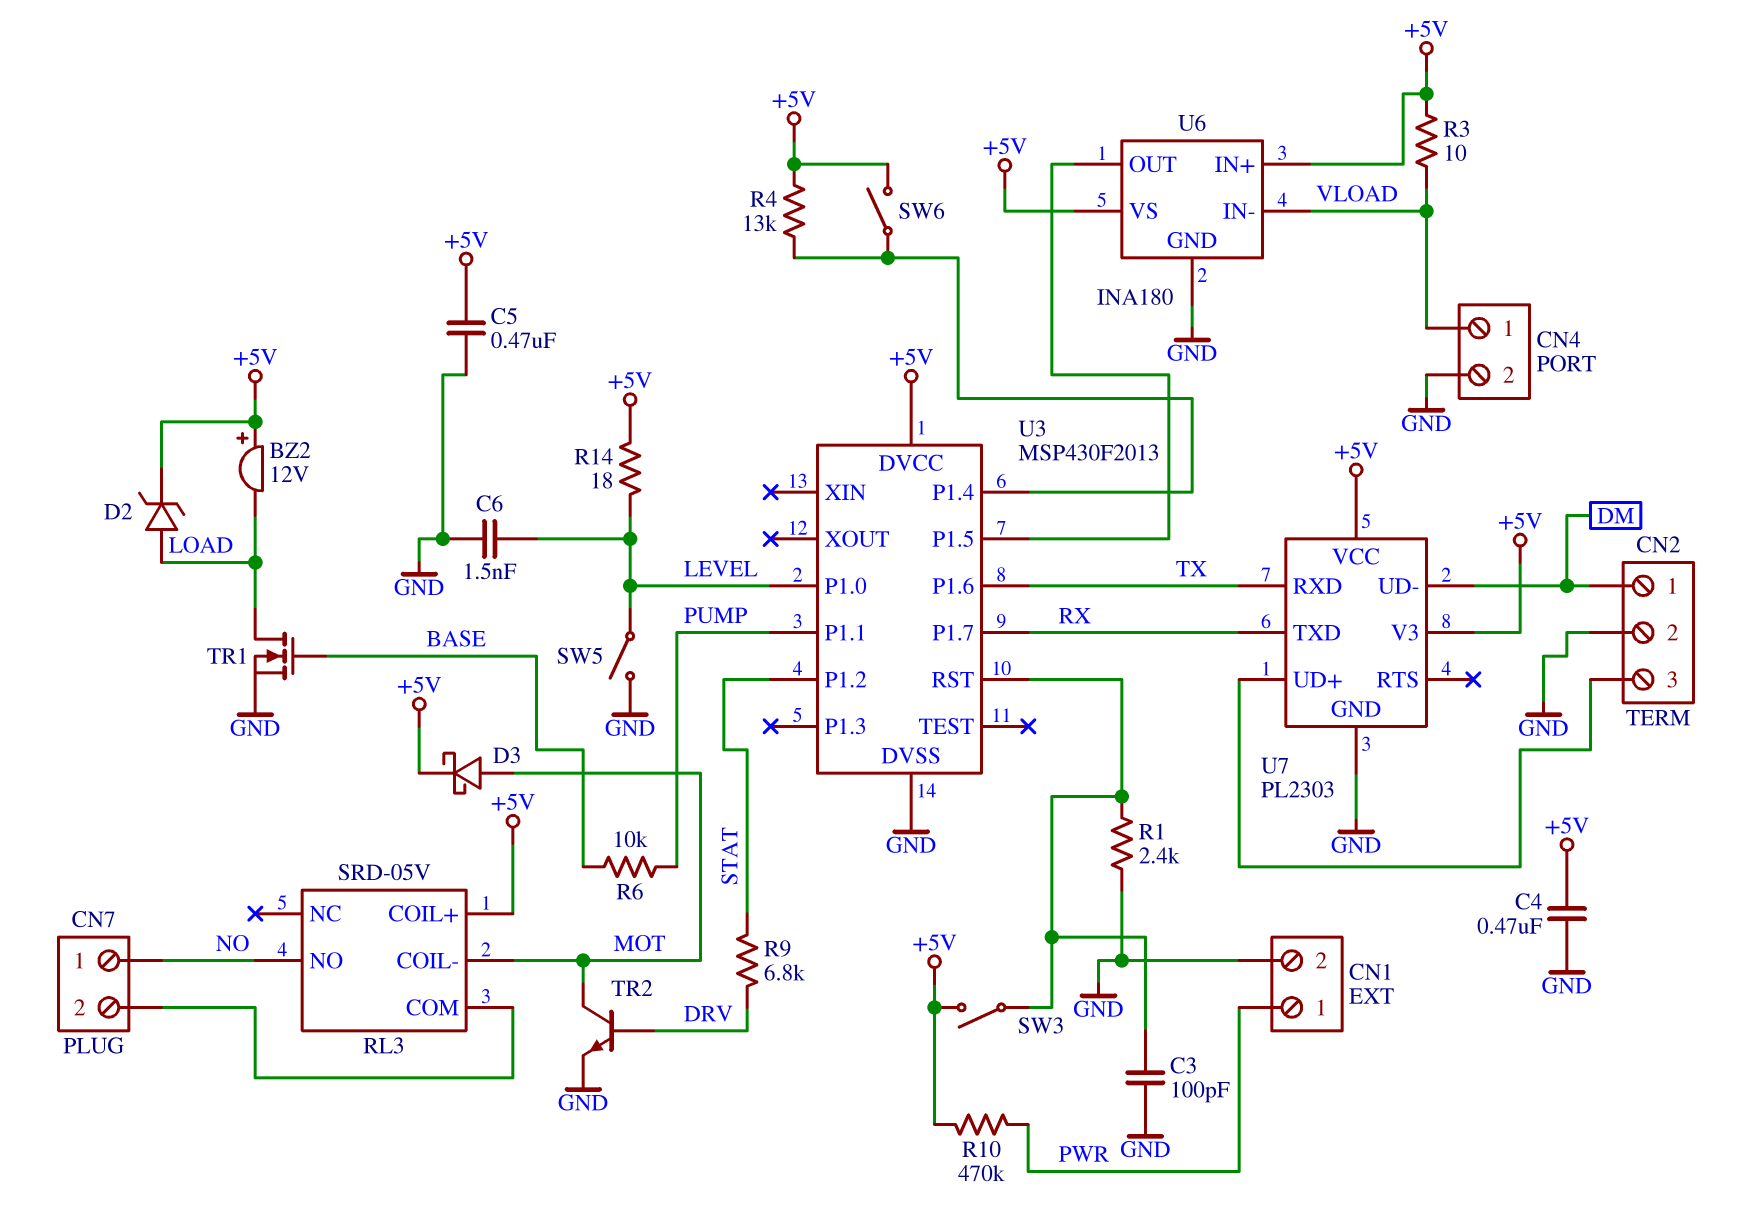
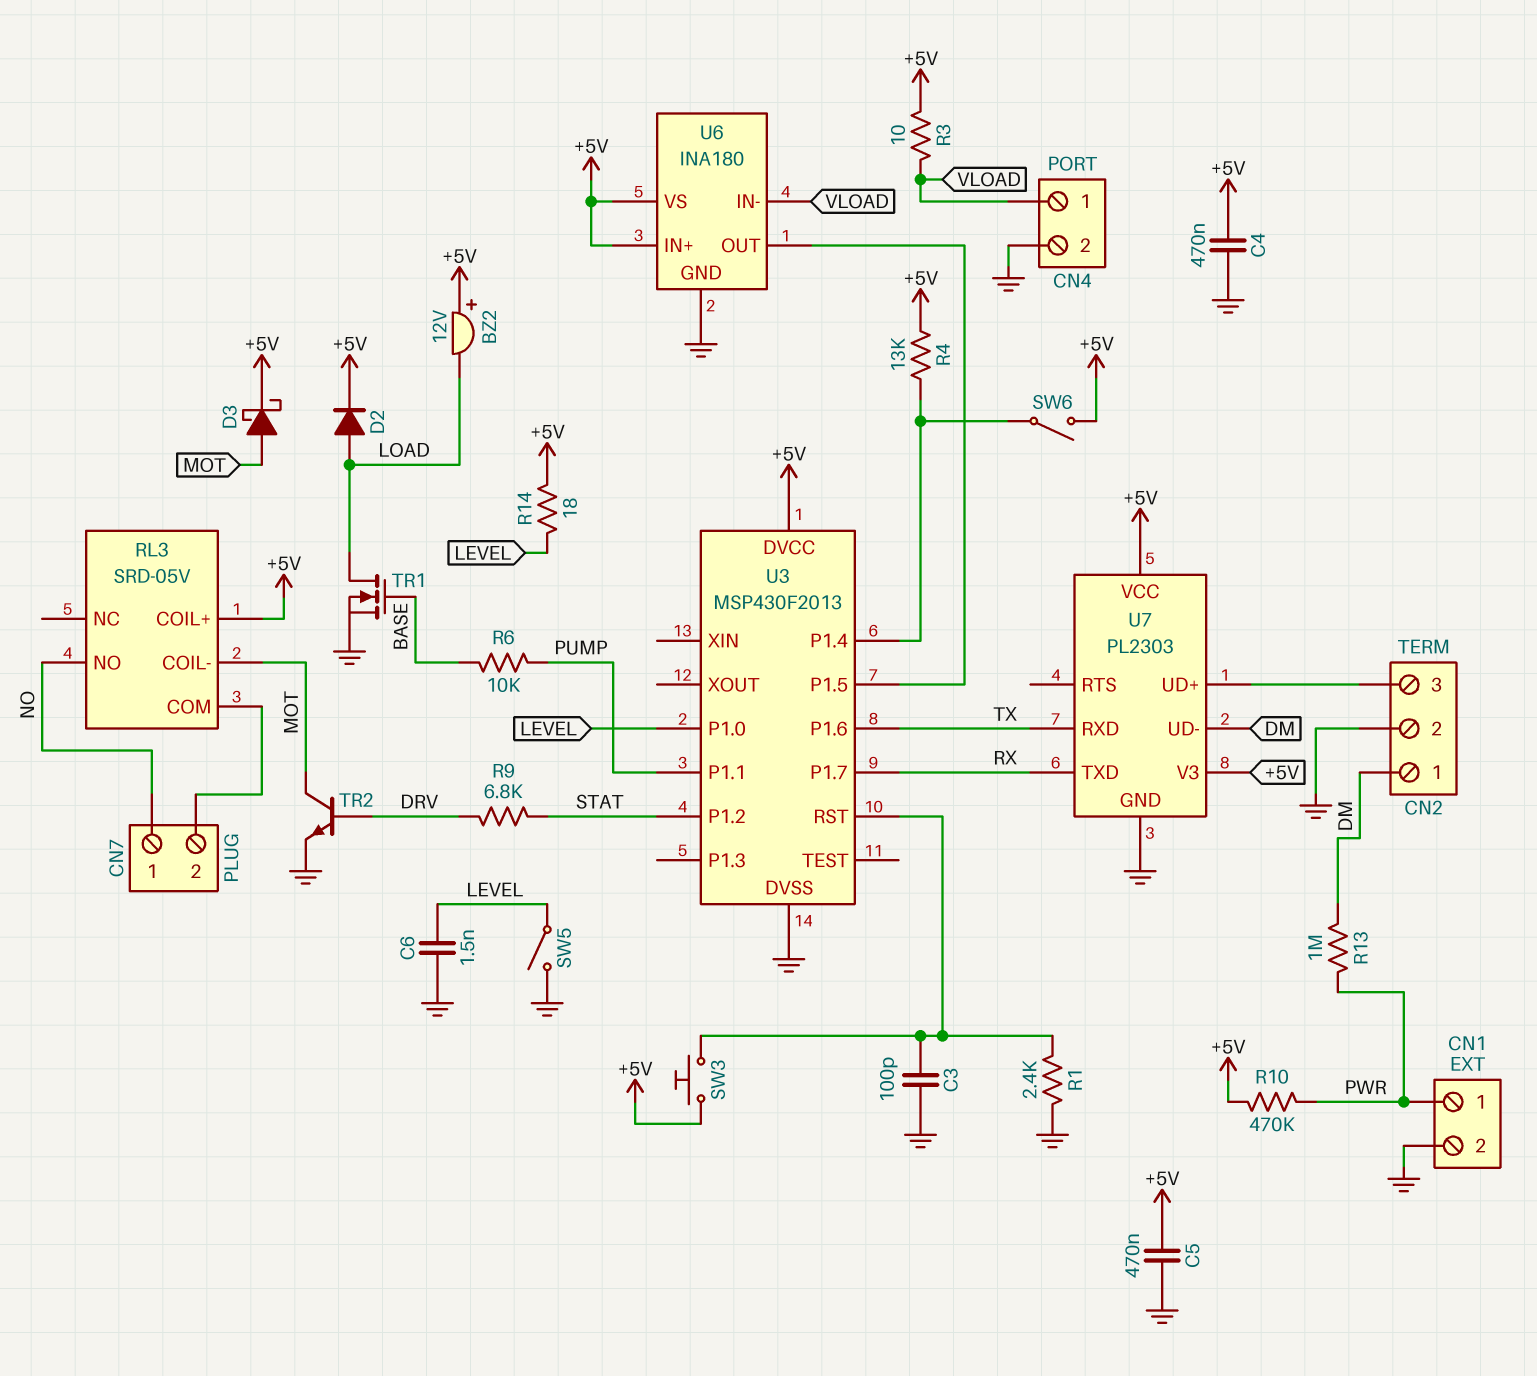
D2: zener (A LOAD, K +5V) -> diode (A LOAD, K +5V)
R13: none -> 1M (DM, PWR)
SW3: switch (+5V, U3/RST) -> button (+5V, U3/RST)

